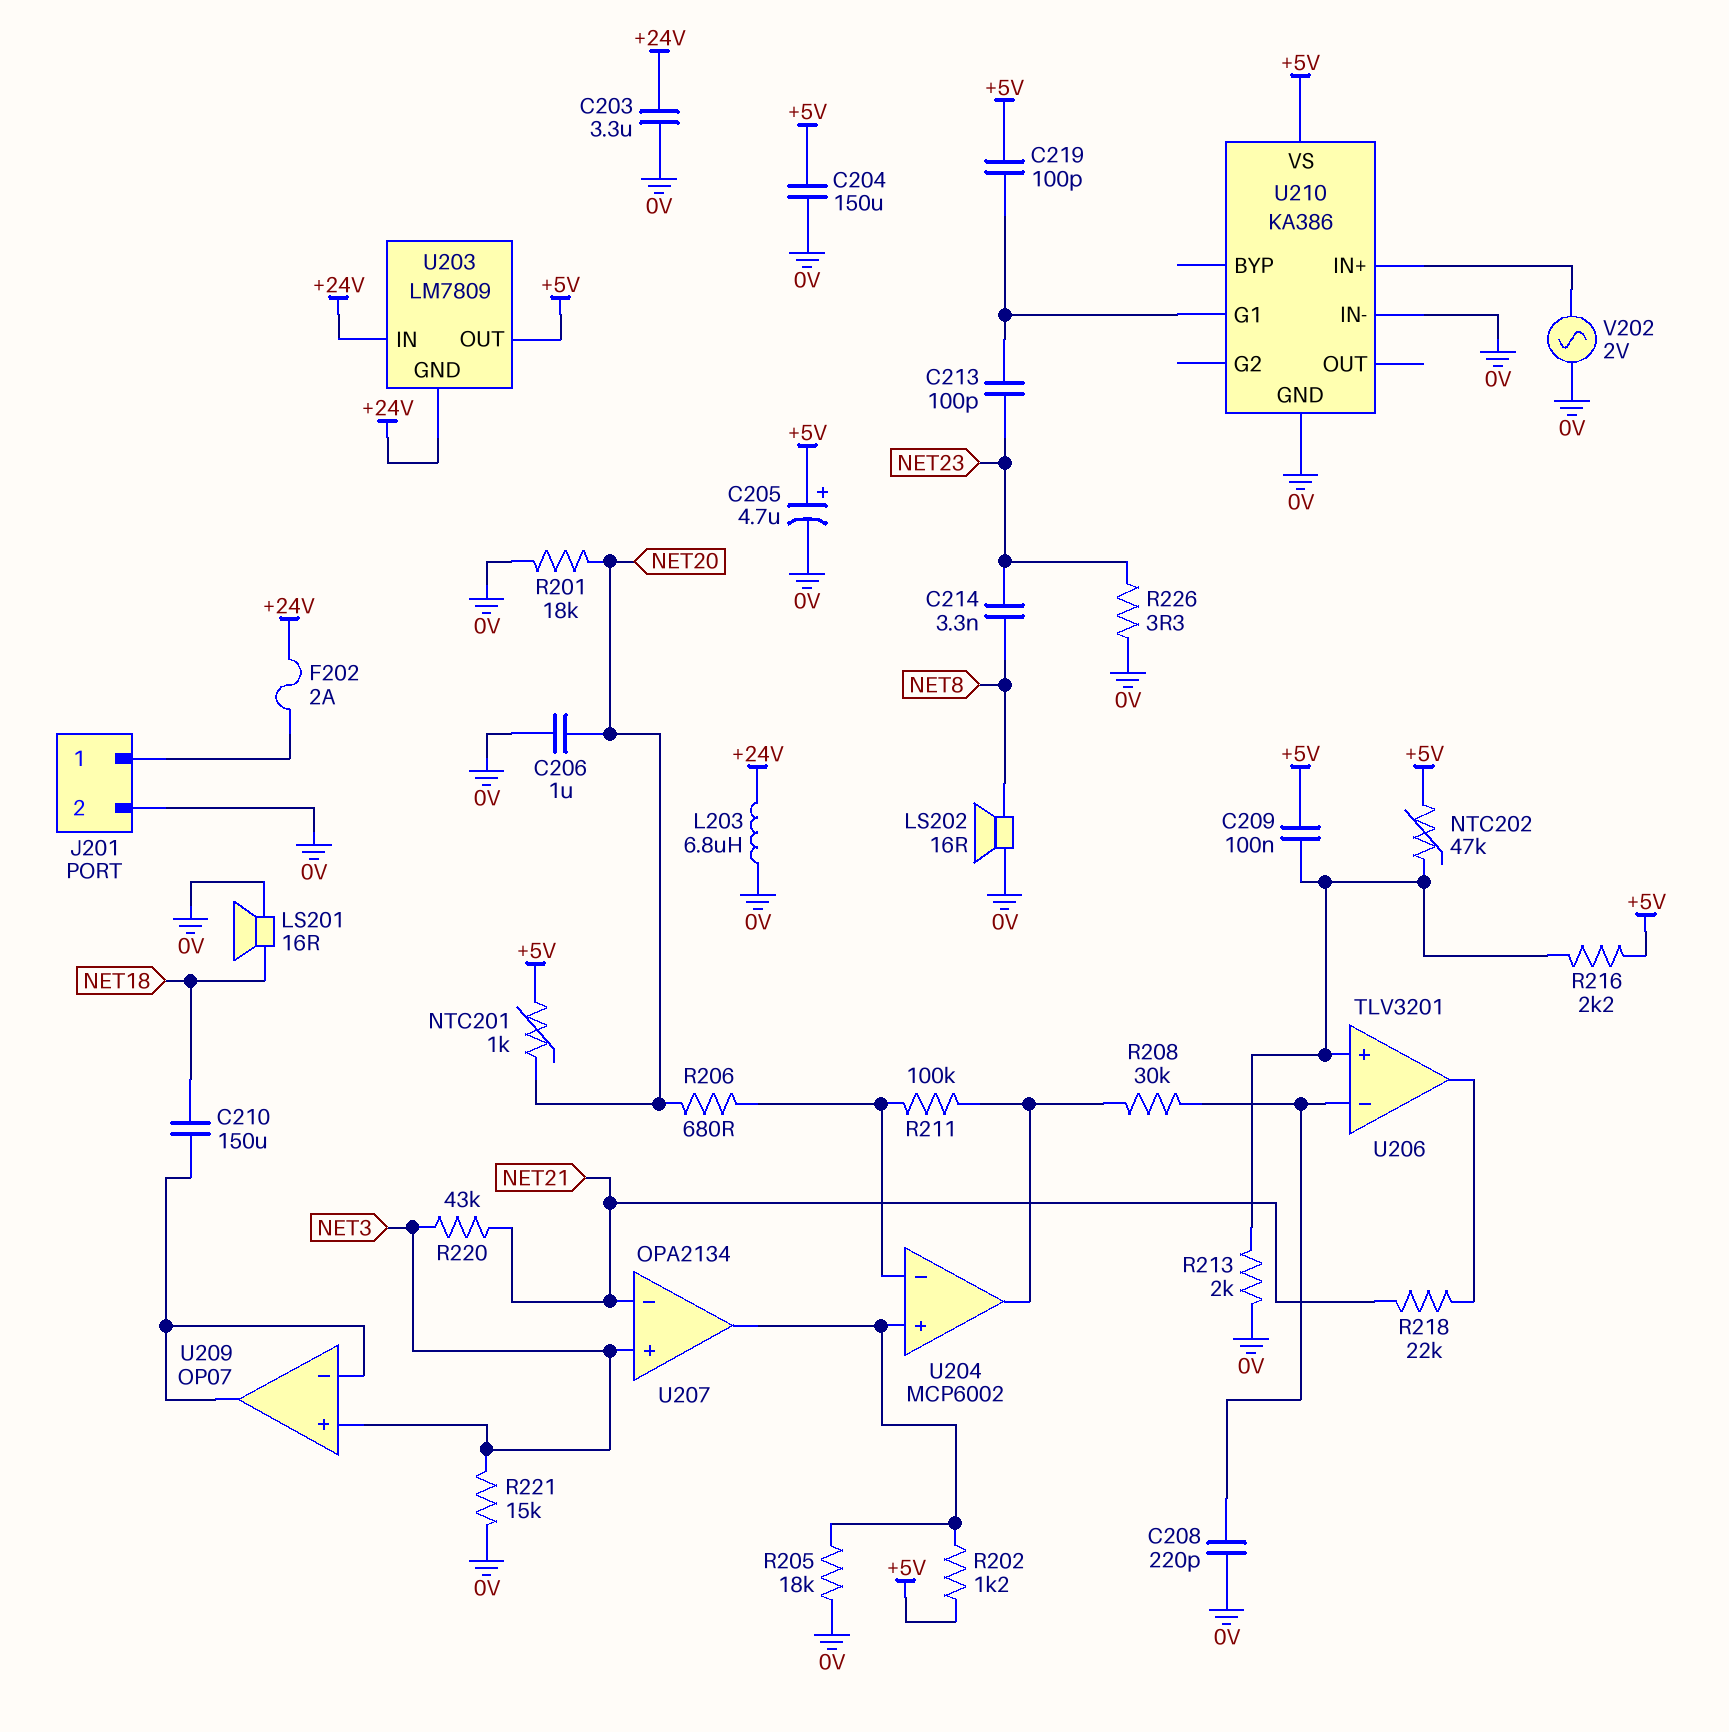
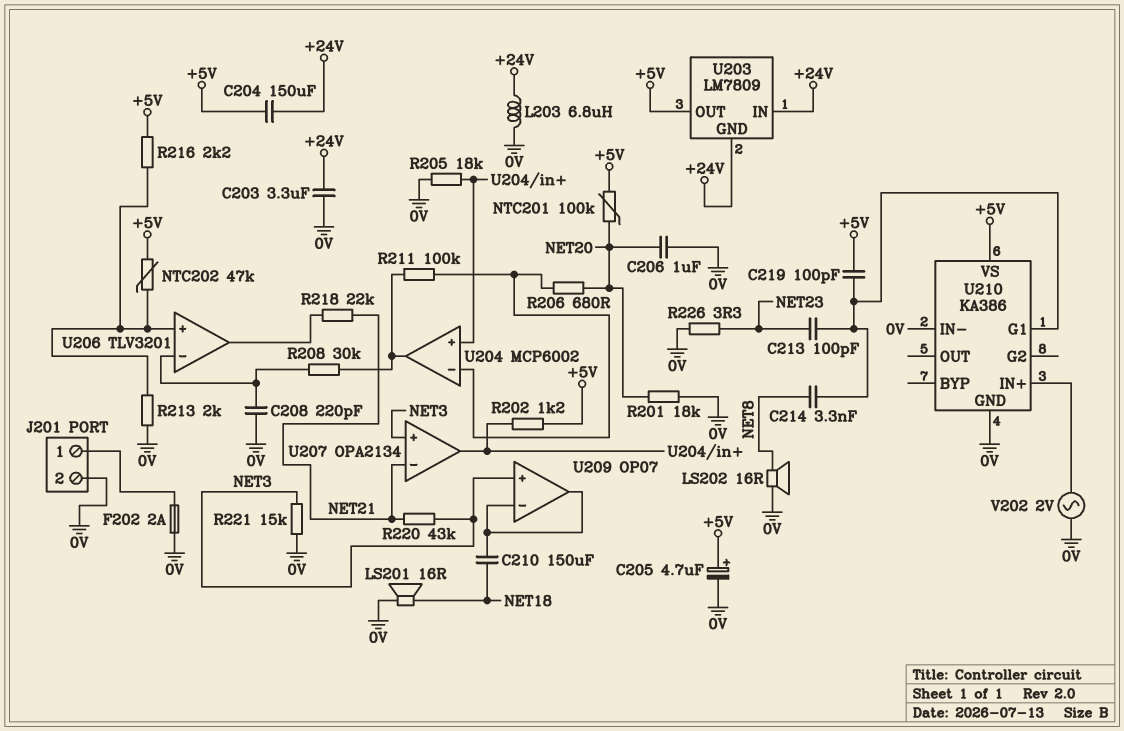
C204: 150uF (+5V, 0V) -> 150uF (+5V, +24V)
C209: 100nF (+5V, U206/in+) -> none
C214: 3.3nF (NET8, NET23) -> 3.3nF (NET8, U210/G1)
F202: 2A (+24V, J201/1) -> 2A (0V, J201/1)
NTC201: 1k (+5V, NET20) -> 100k (+5V, NET20)

